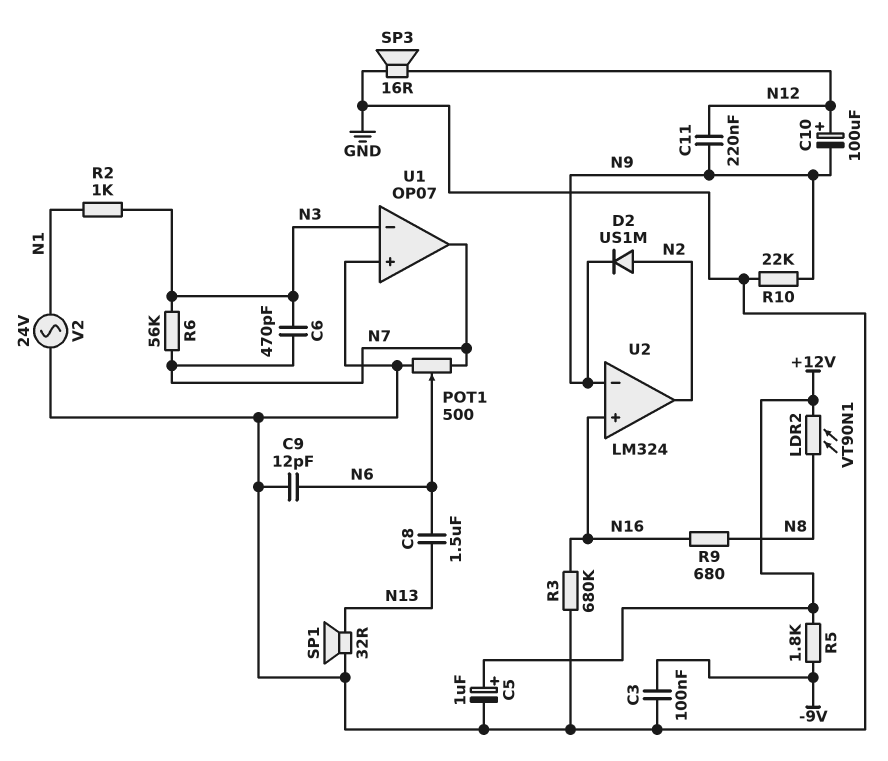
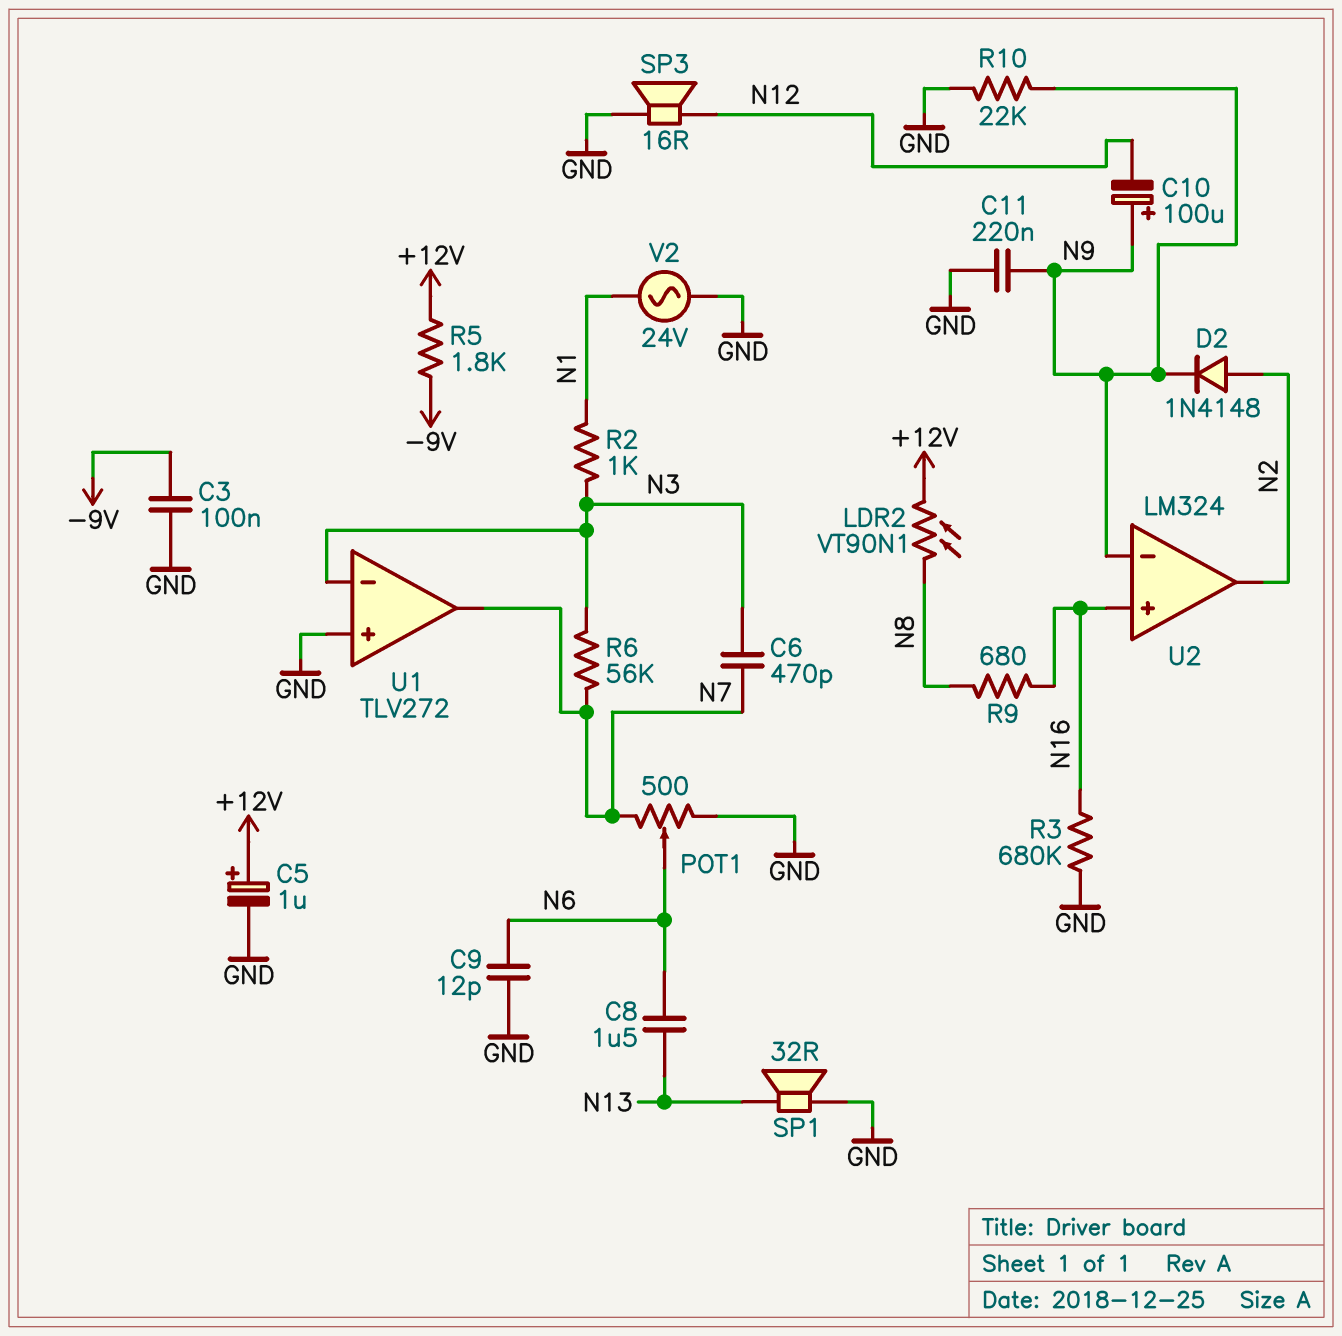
C10: 100uF (plus N12, minus N9) -> 100uF (plus N9, minus N12)
C11: 220nF (N9, N12) -> 220nF (GND, N9)
D2: diode US1M (A N2, K N9) -> diode 1N4148 (A N2, K N9)
U1: OP07 -> TLV272

